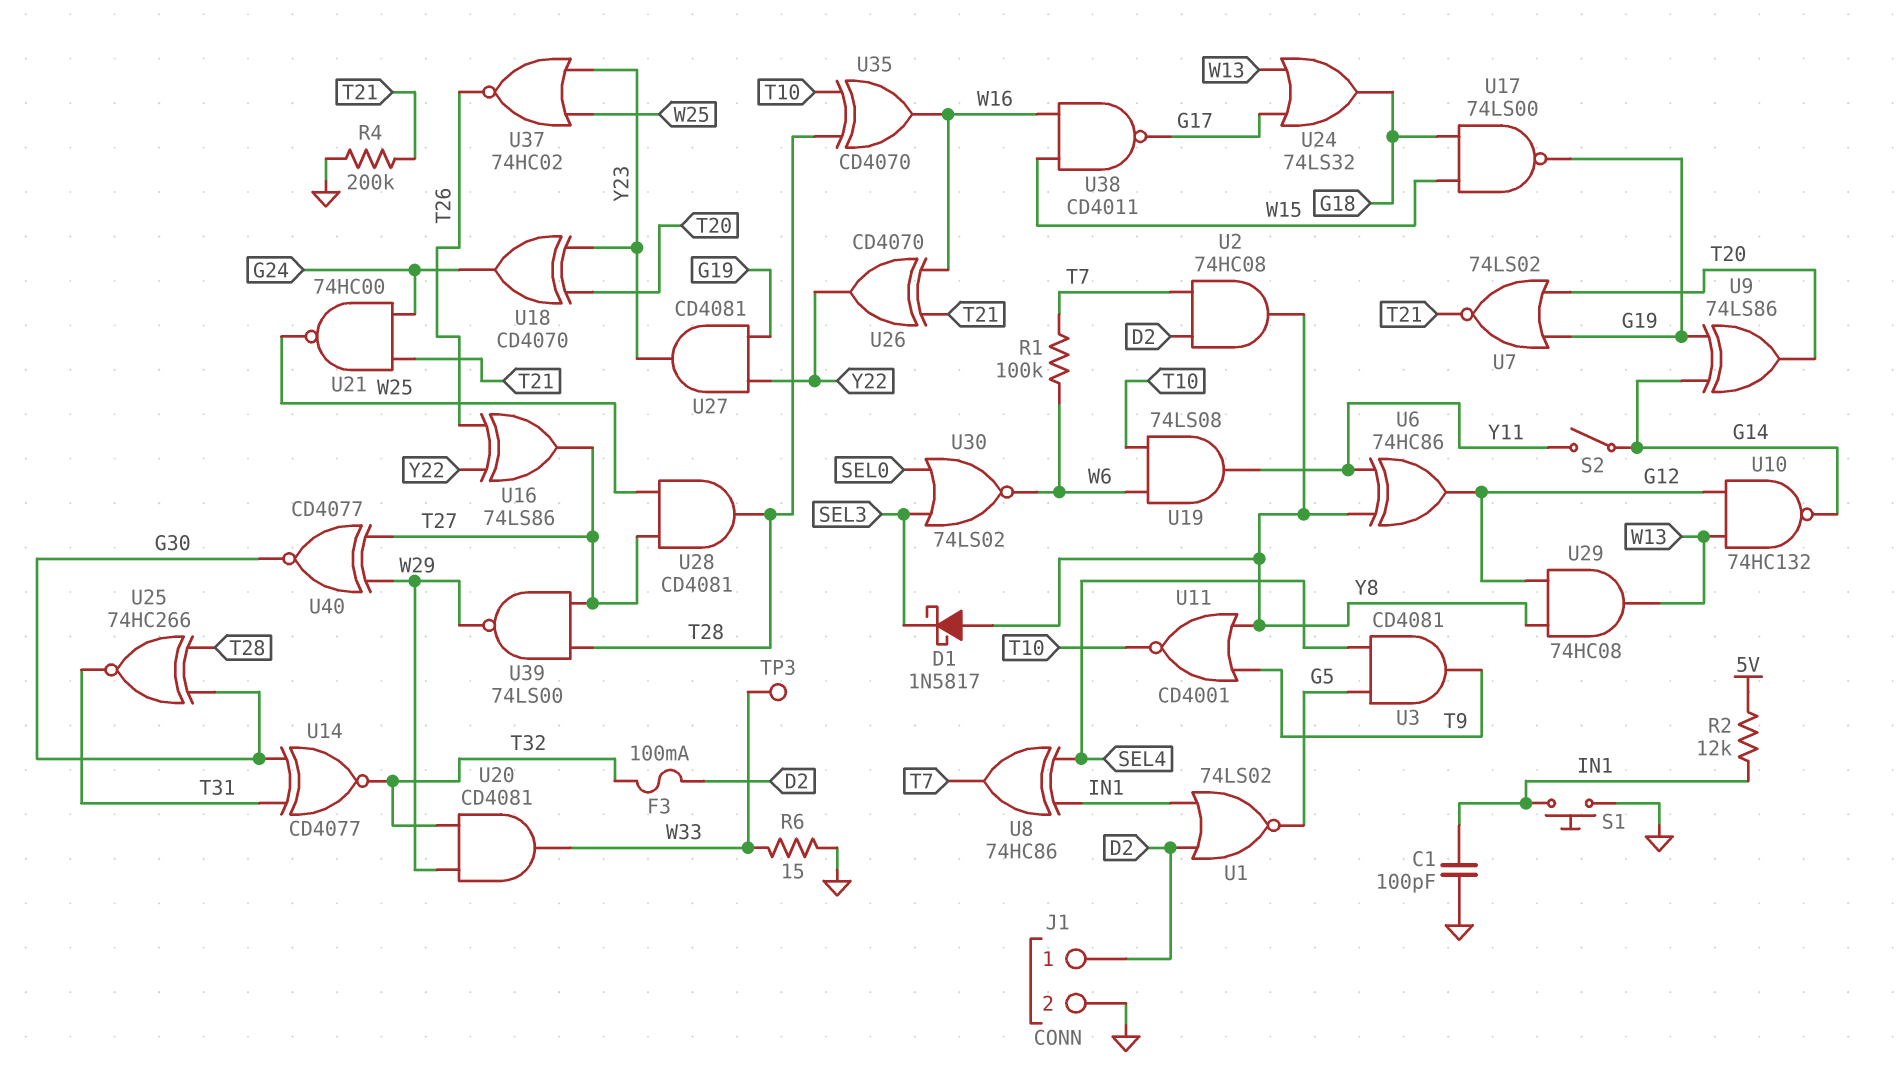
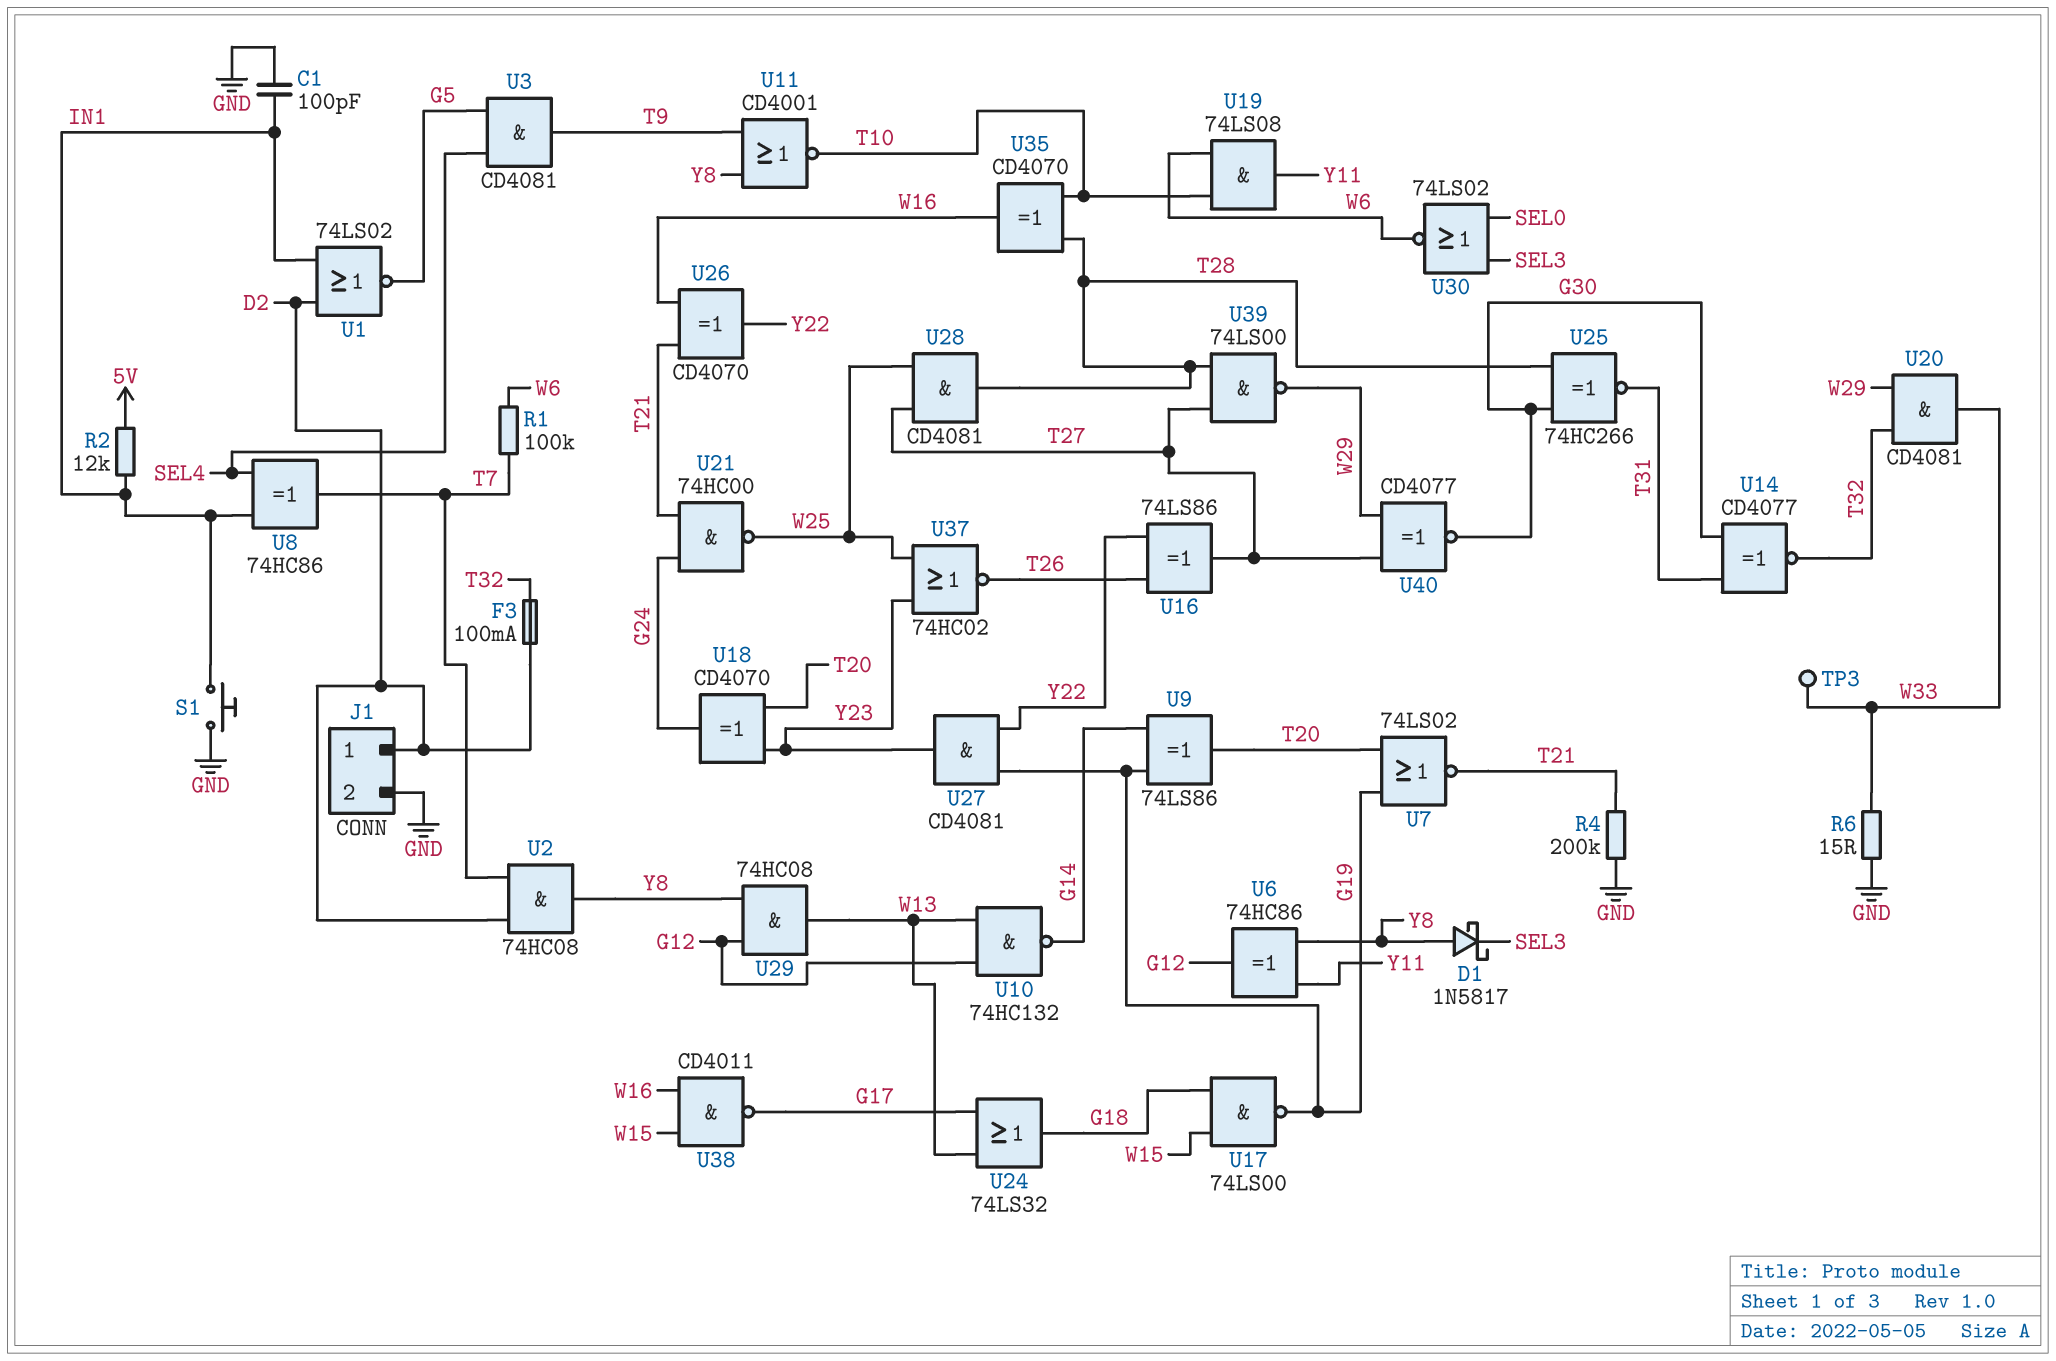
S2: switch (G14, Y11) -> none

